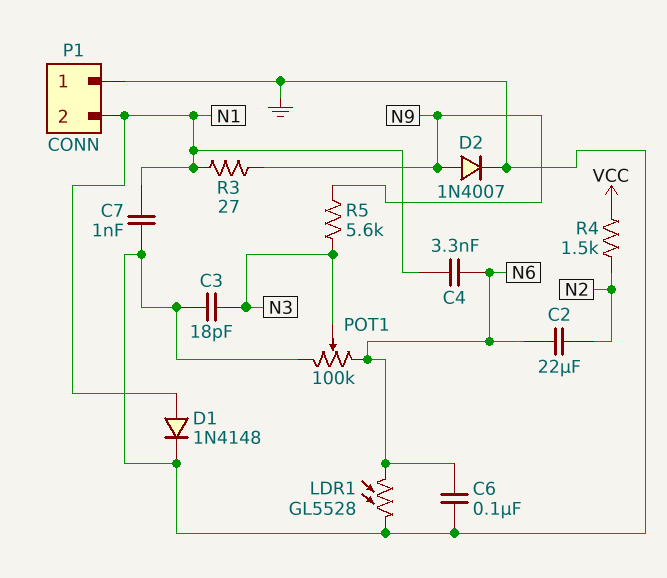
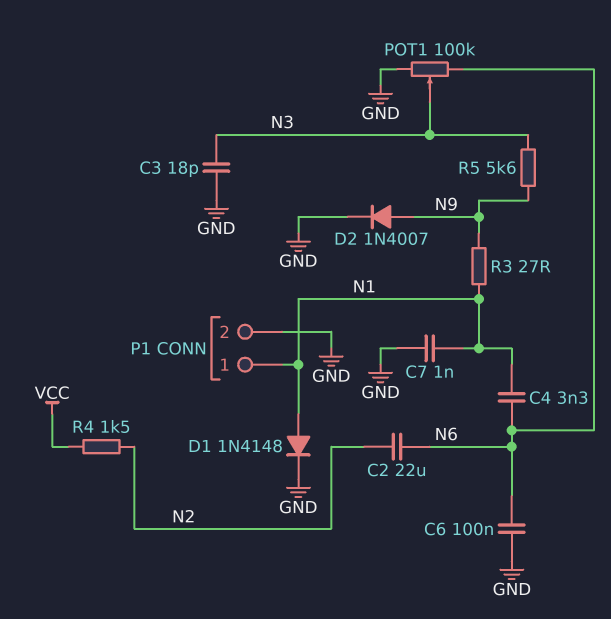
LDR1: GL5528 (GND, N6) -> none
P1 pin 1: GND -> N1
P1 pin 2: N1 -> GND

